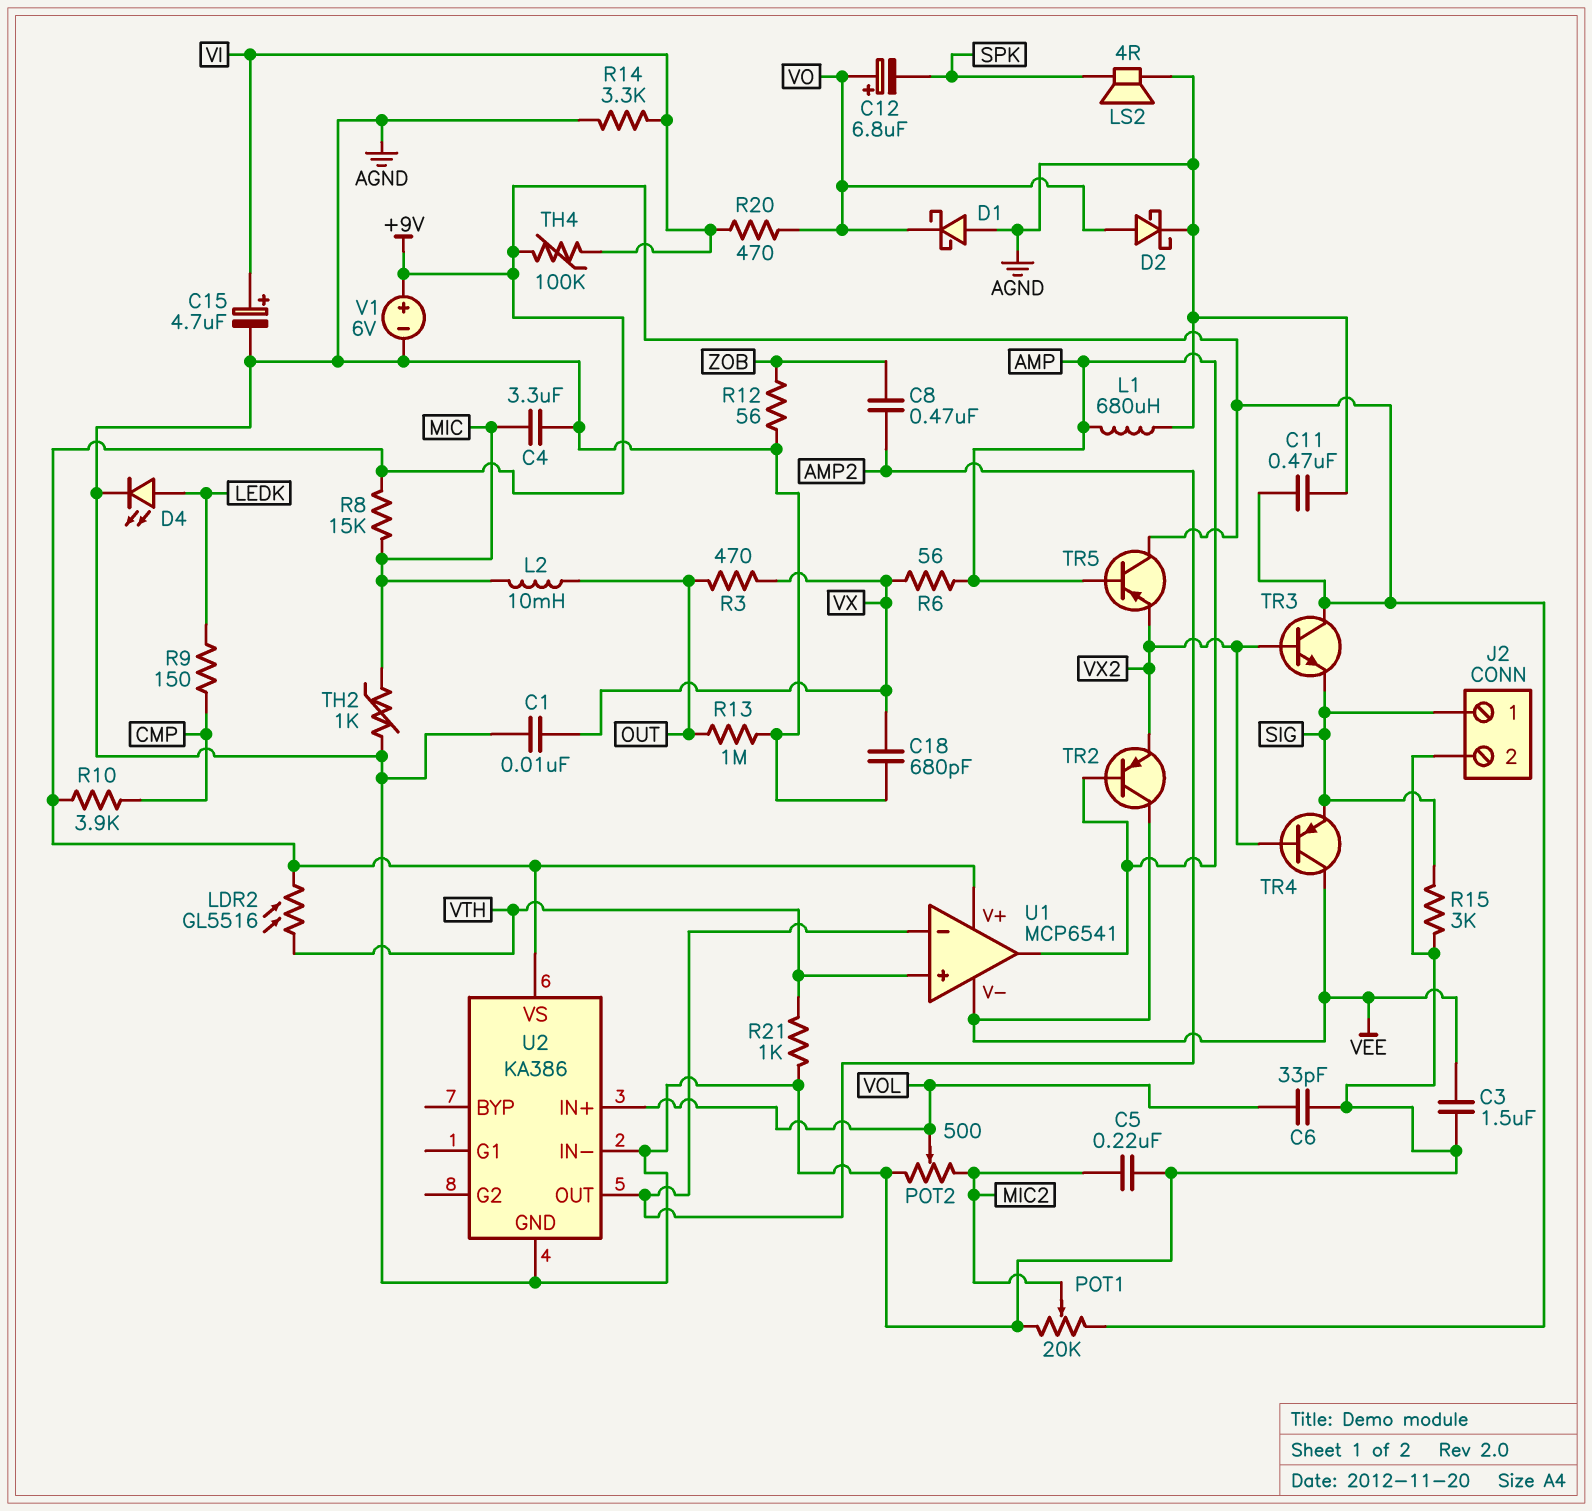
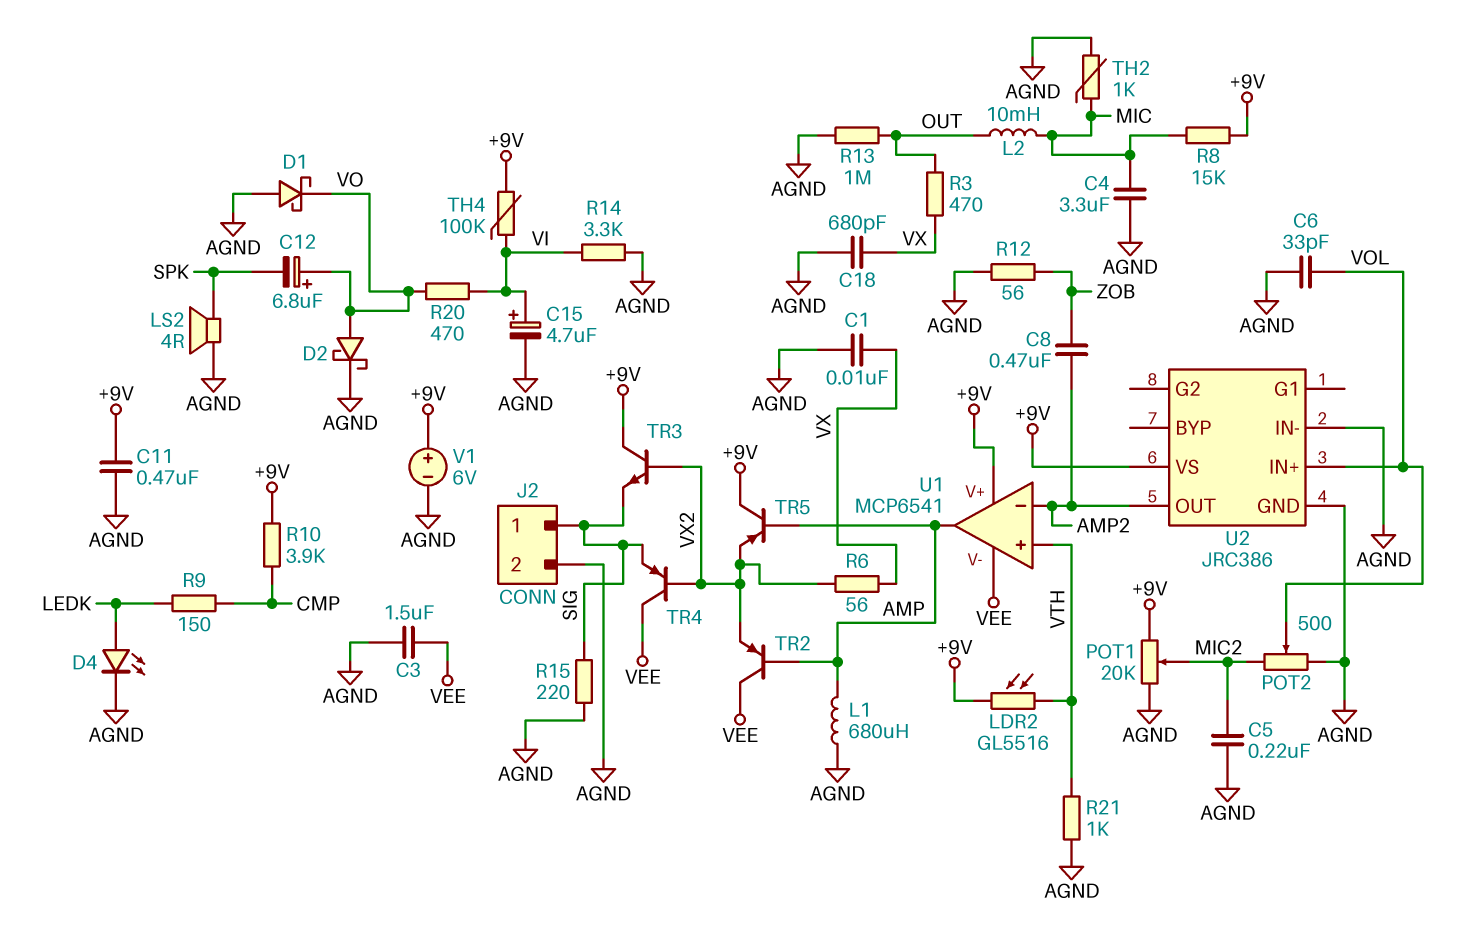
R6: 56 (AMP, VX) -> 56 (VX, VX2)
R15: 3k (AGND, SIG) -> 220 (AGND, SIG)
U2: KA386 -> JRC386

